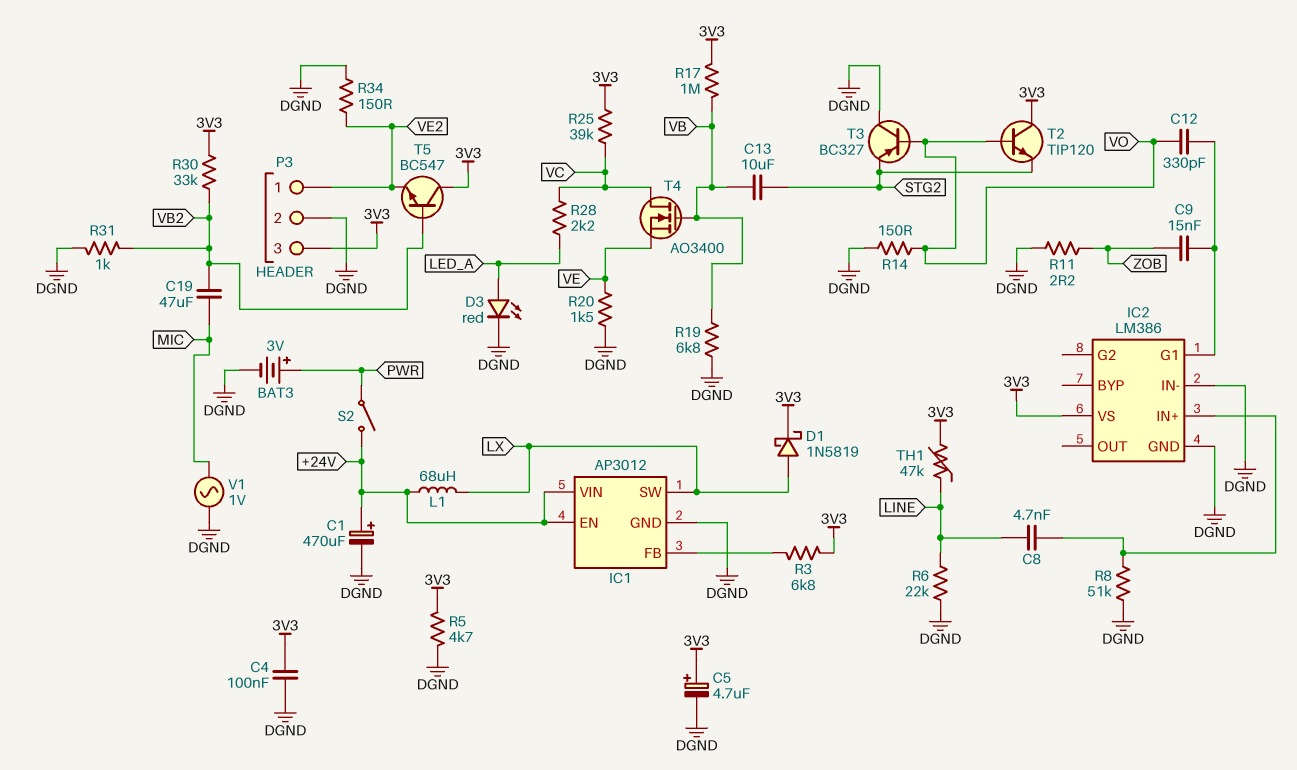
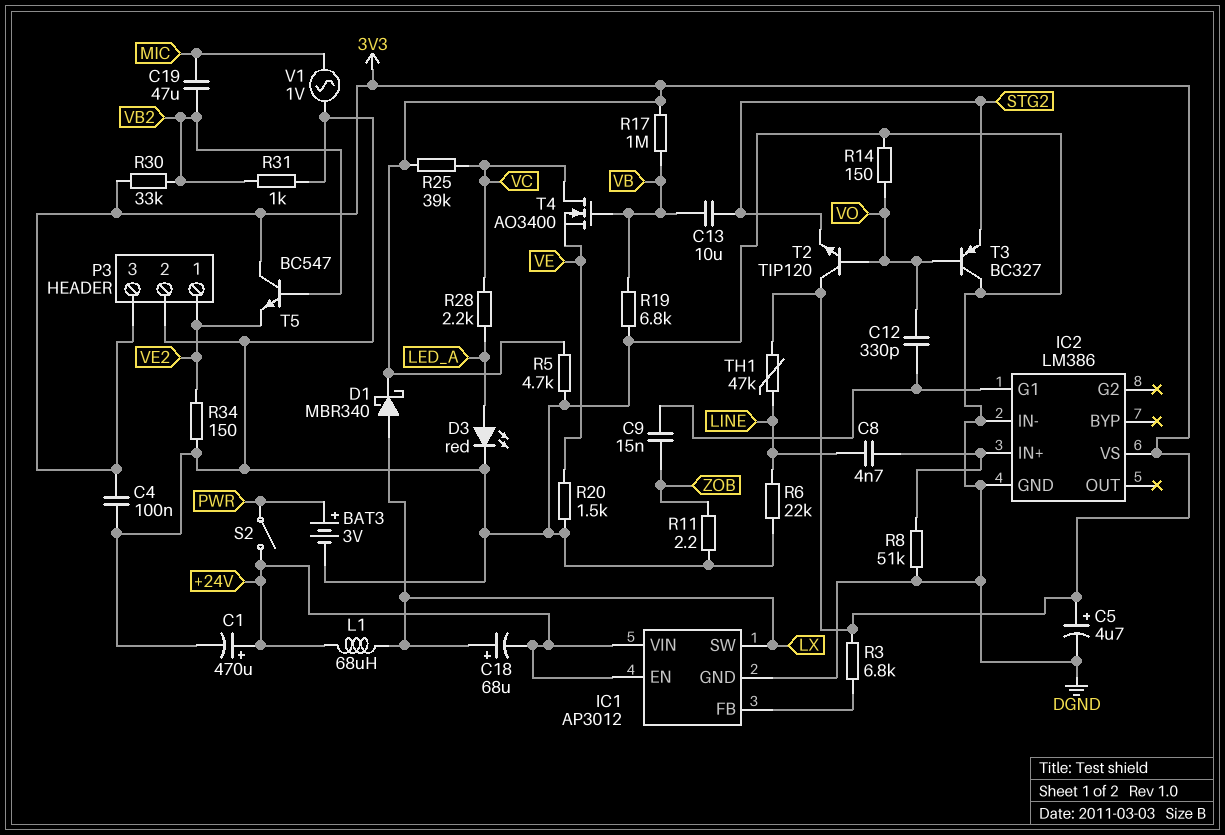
C18: none -> 68uF (plus LX, minus +24V)
D1: schottky 1N5819 (A LX, K 3V3) -> schottky MBR340 (A LX, K 3V3)

